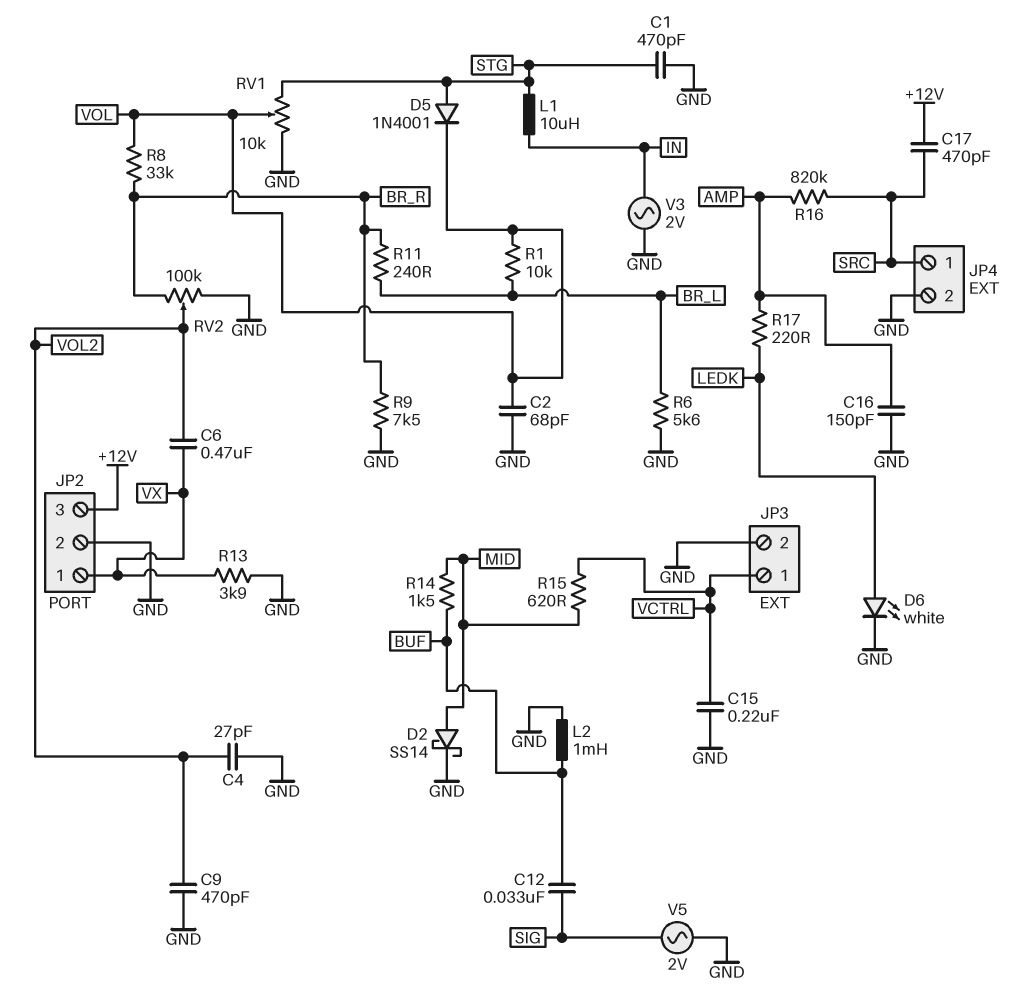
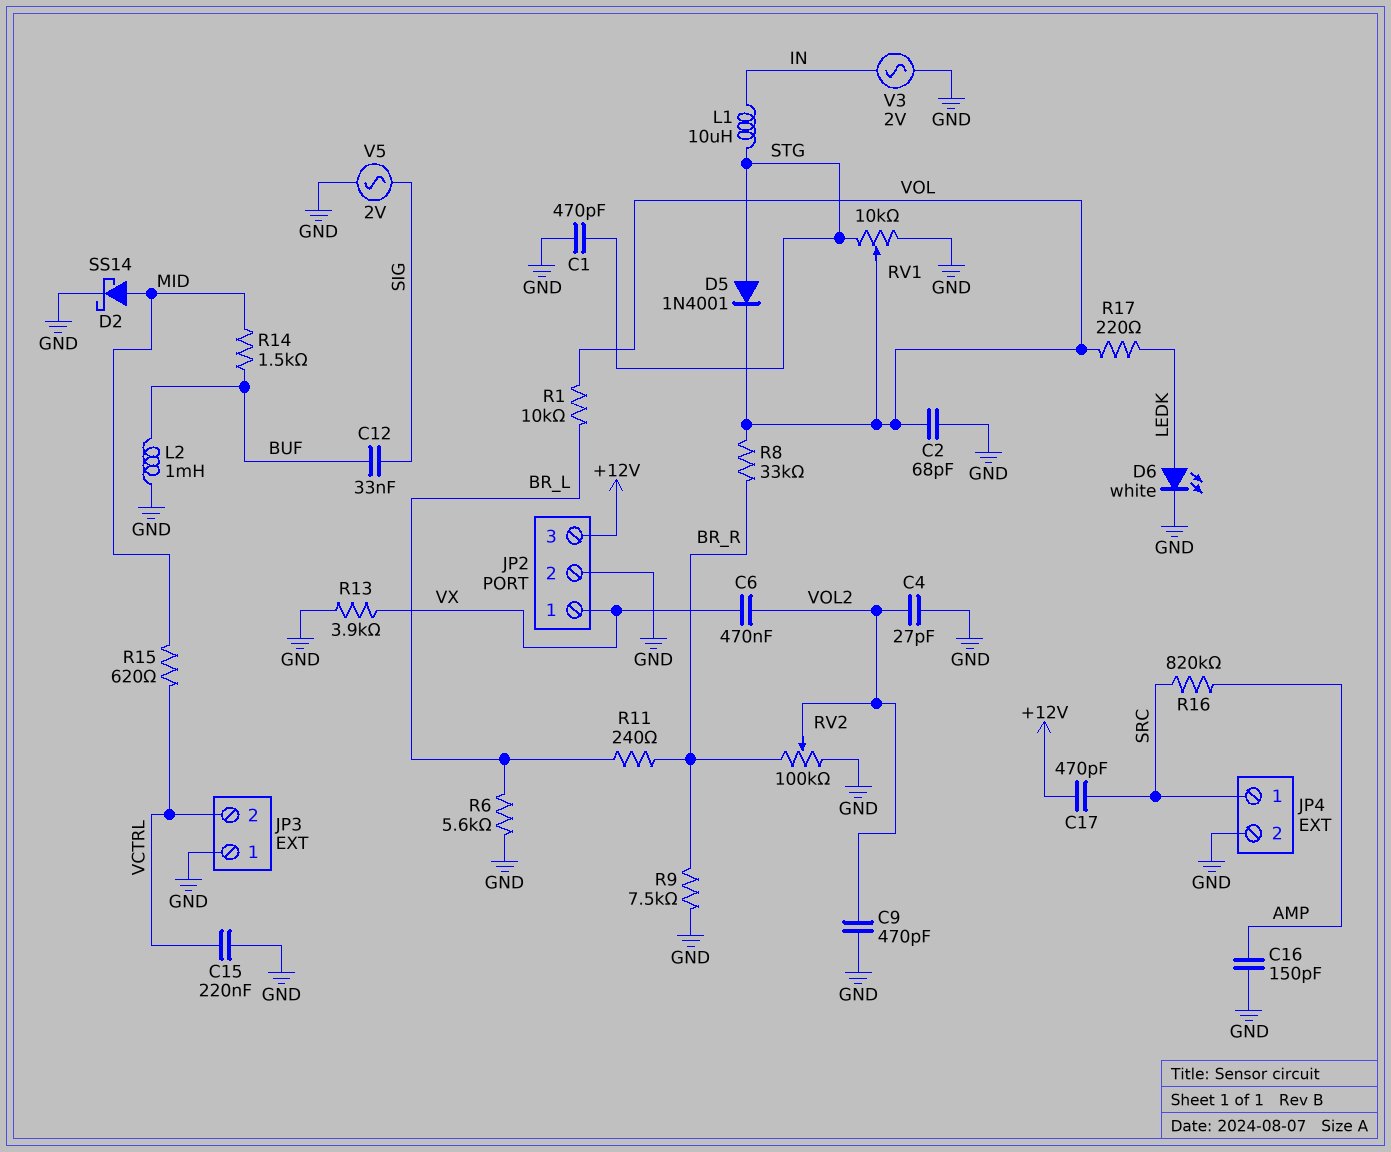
JP3 pin 1: VCTRL -> GND
JP3 pin 2: GND -> VCTRL
R17: 220 (AMP, LEDK) -> 220 (LEDK, VOL)

